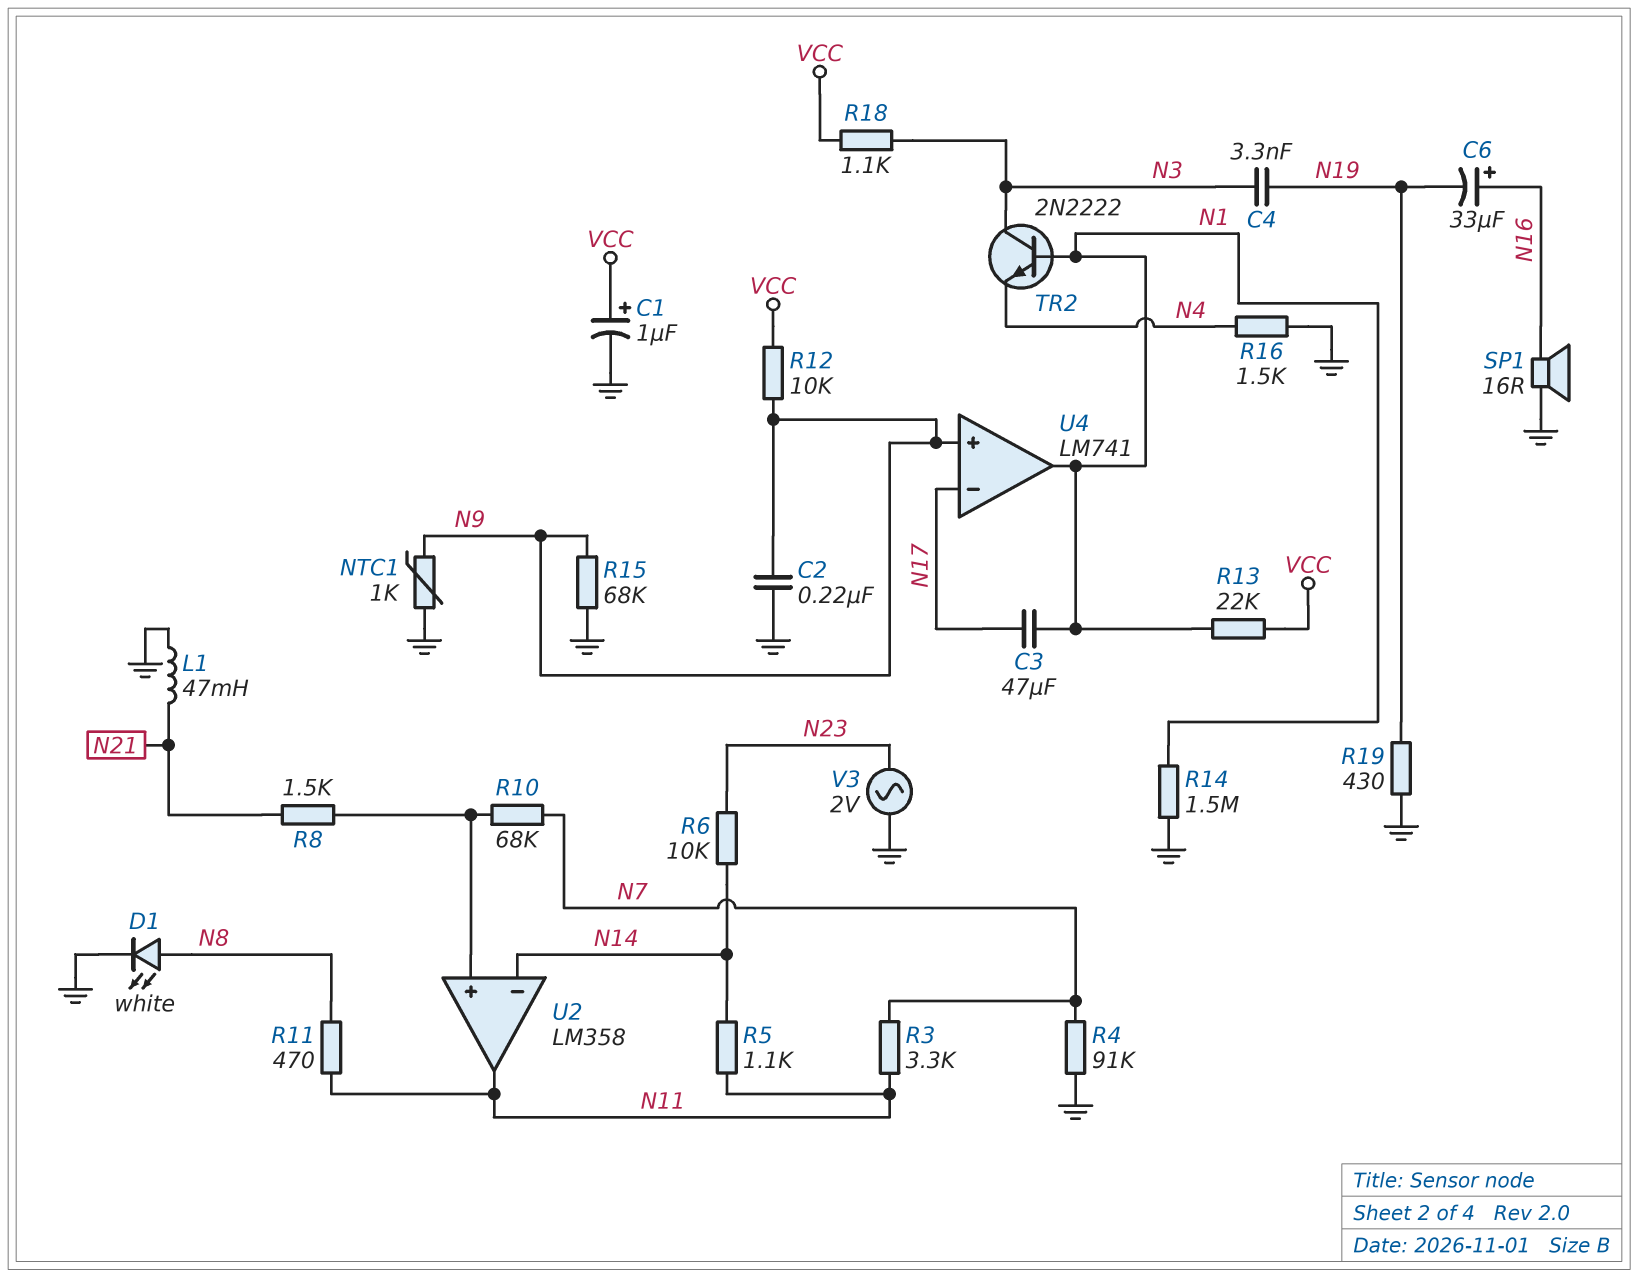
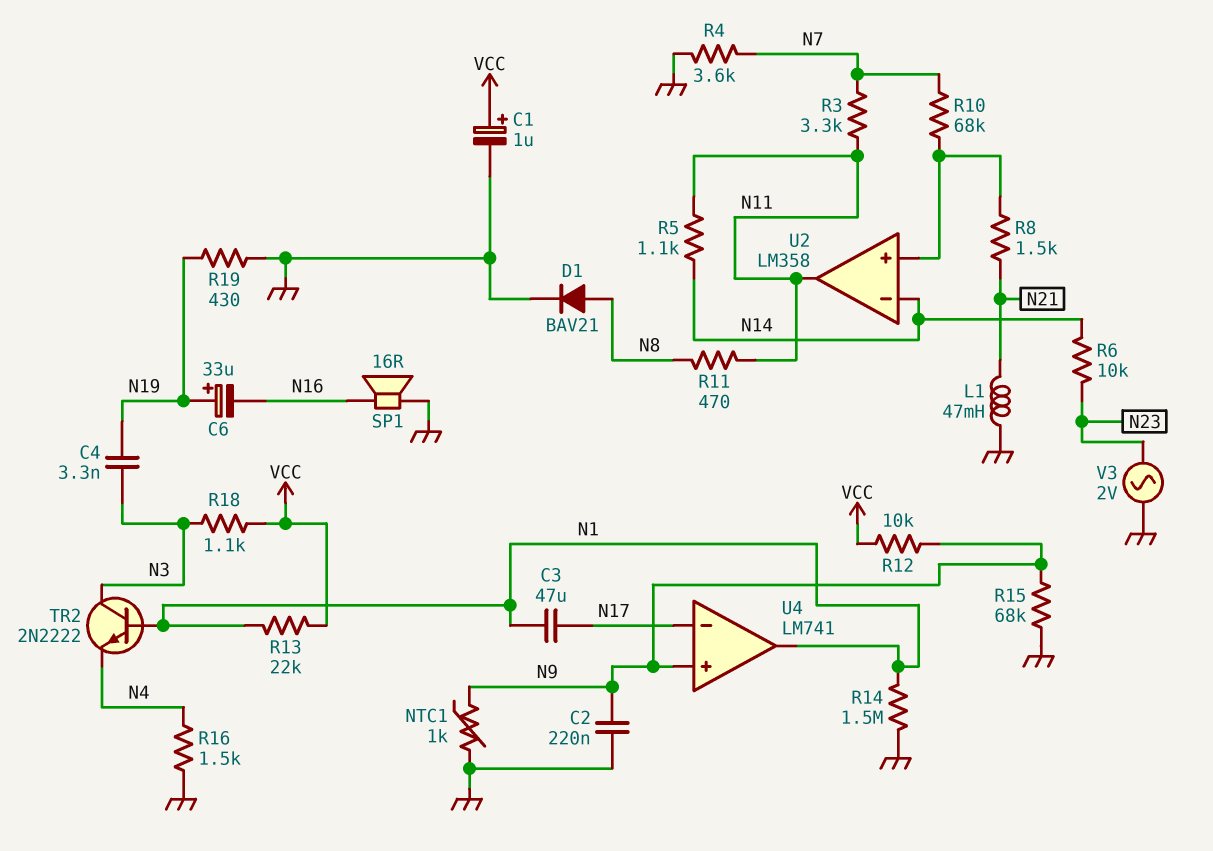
C6: 33uF (plus N16, minus N19) -> 33uF (plus N19, minus N16)
D1: LED white (A N8, K GND) -> diode BAV21 (A N8, K GND)
R4: 91k (GND, N7) -> 3.6k (GND, N7)

